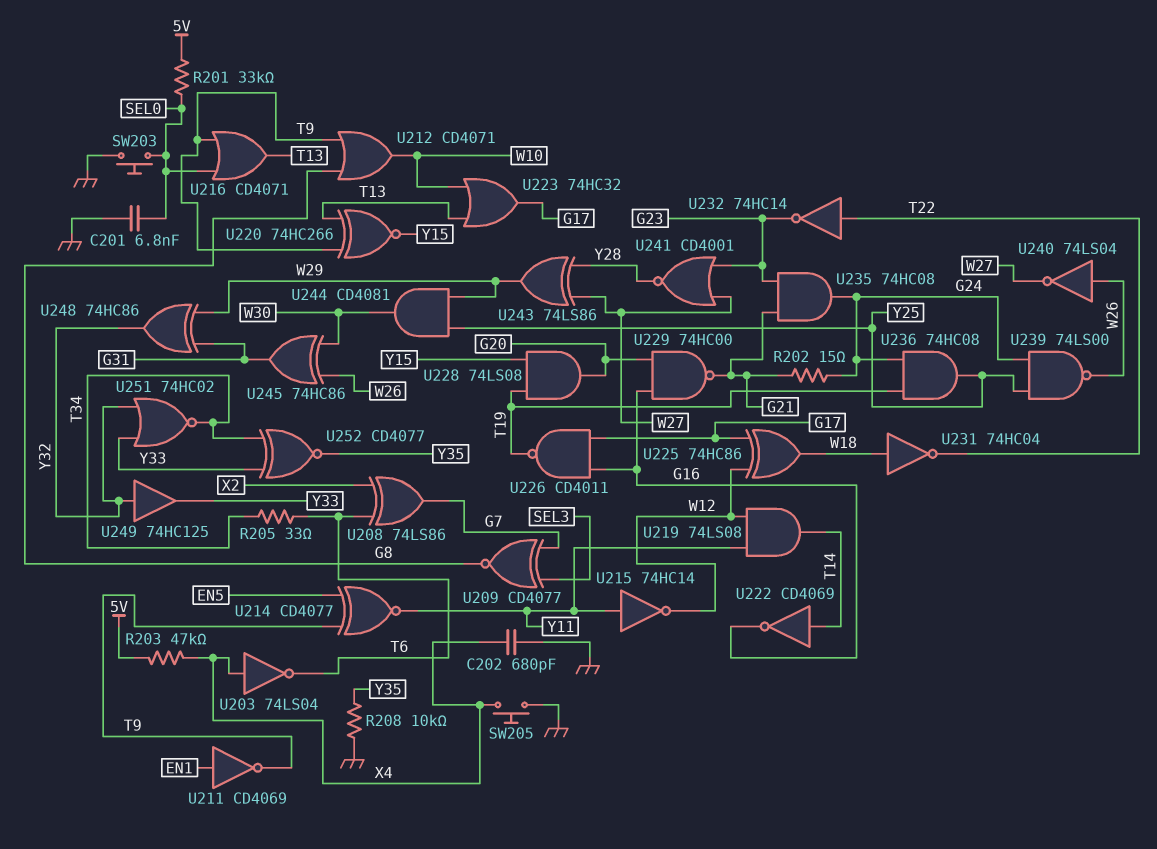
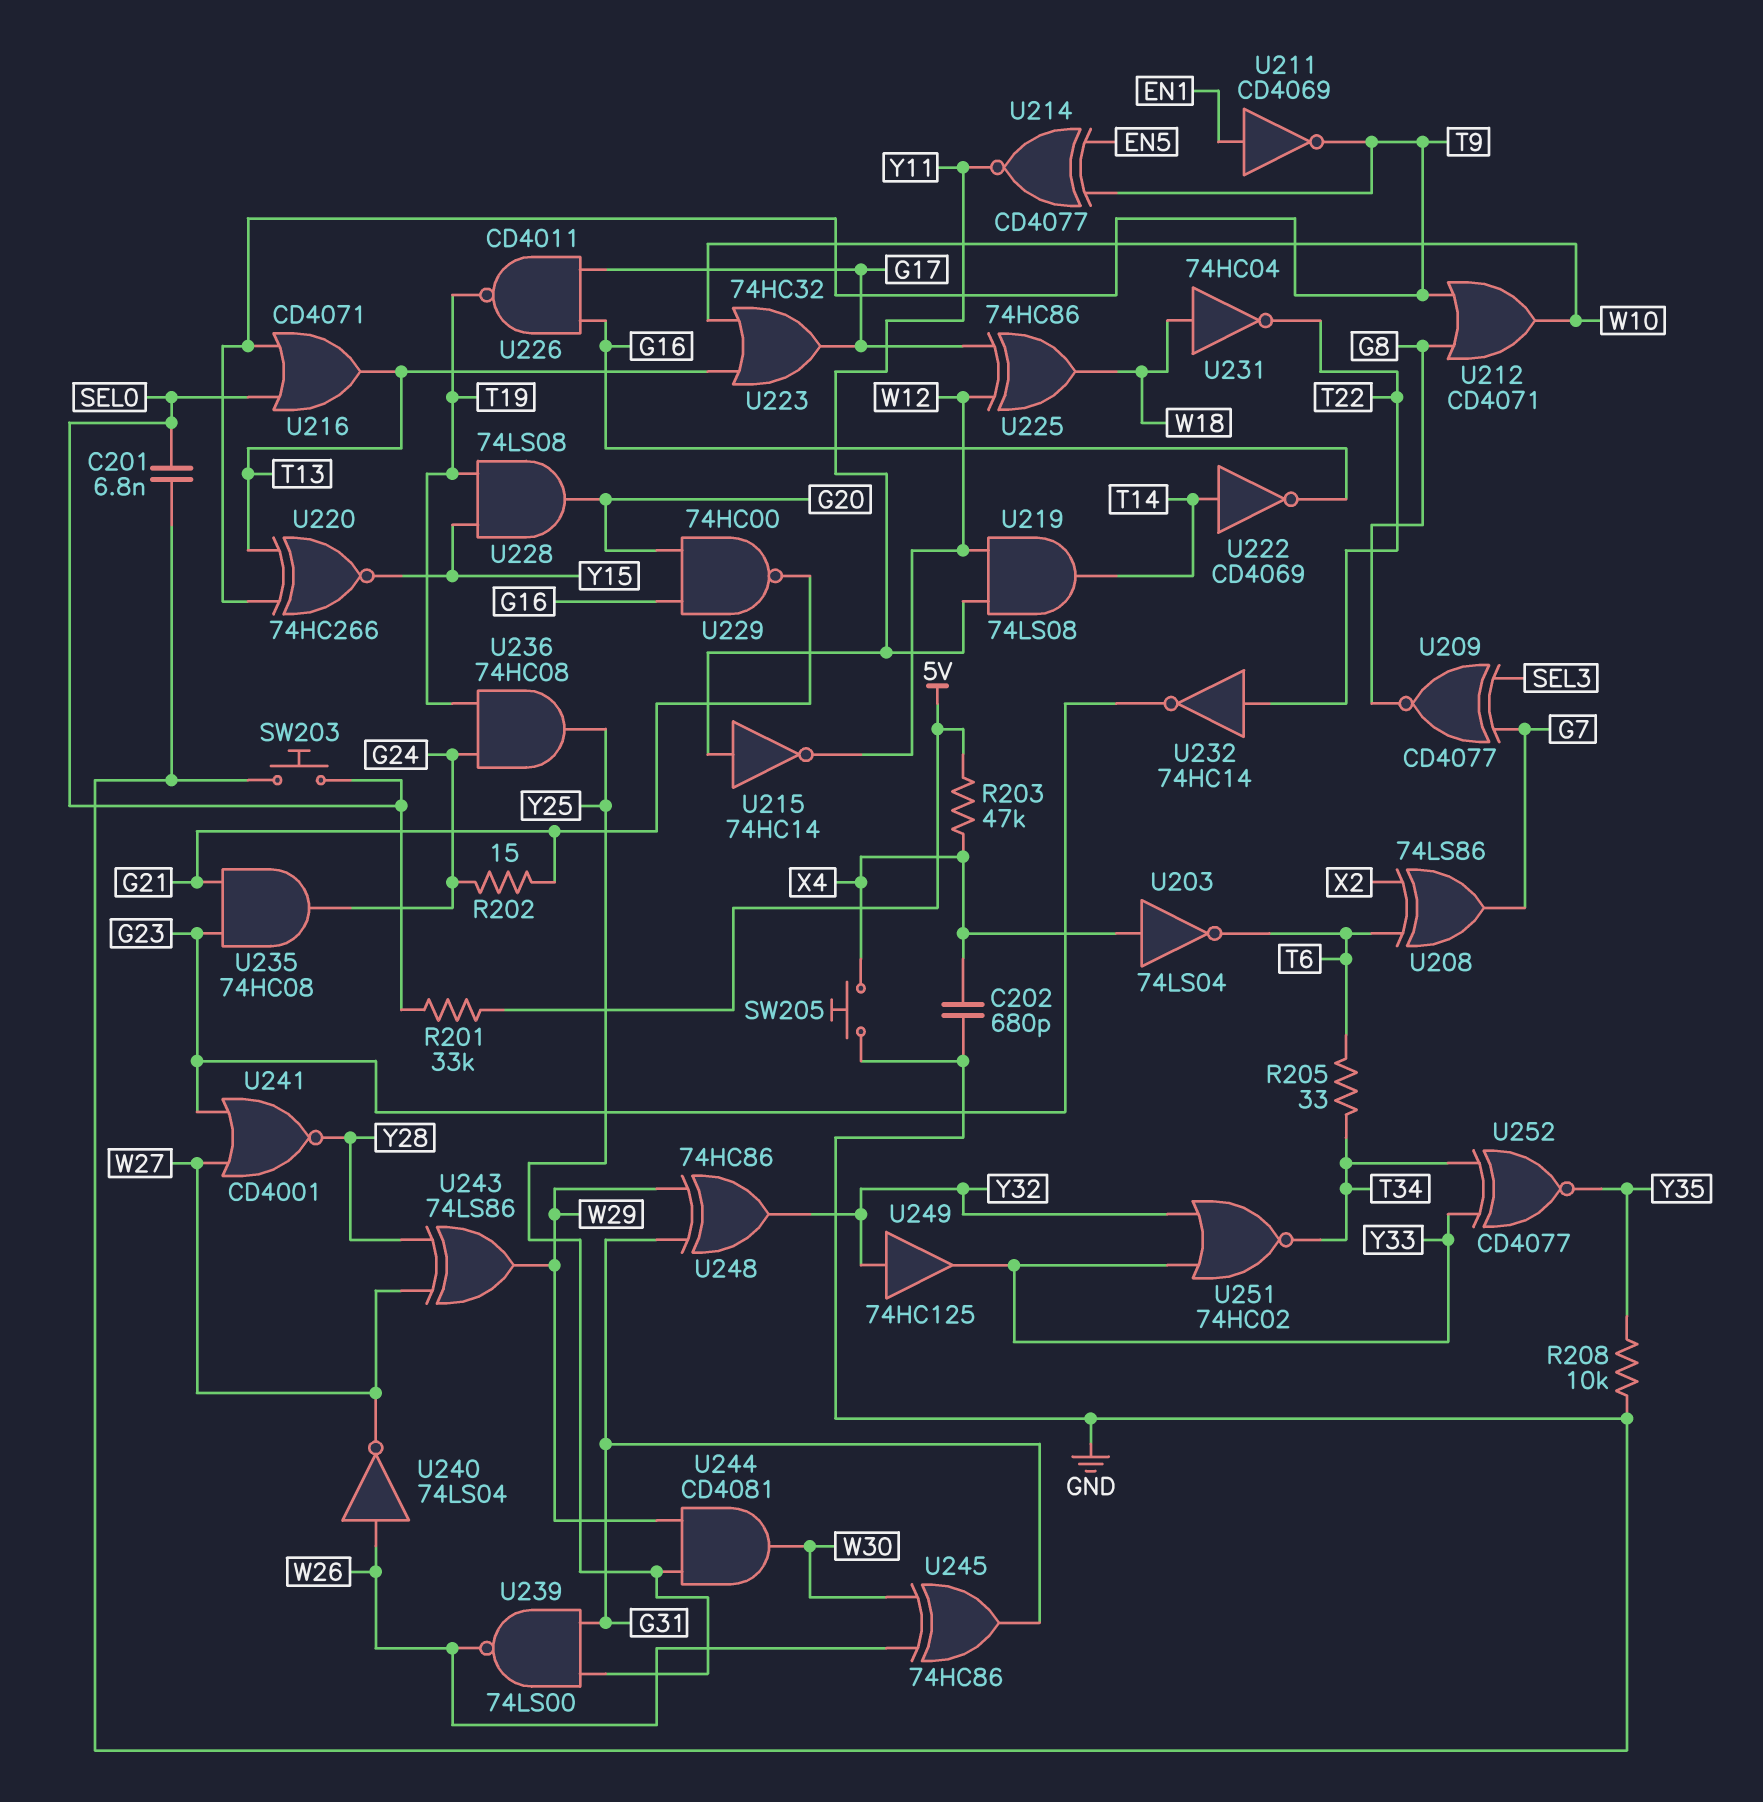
U239: NAND 74LS00 (in G24, in Y25, out W26) -> NAND 74LS00 (in G31, in Y25, out W26)

